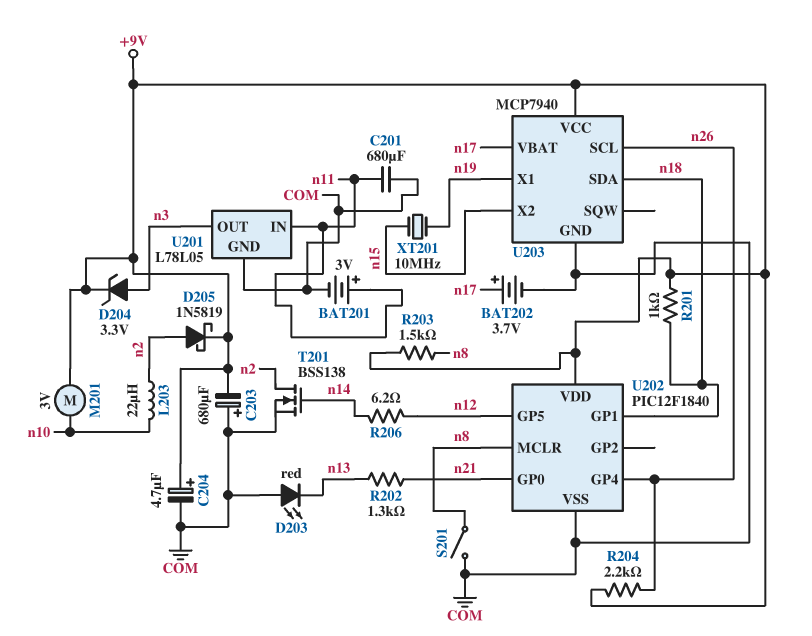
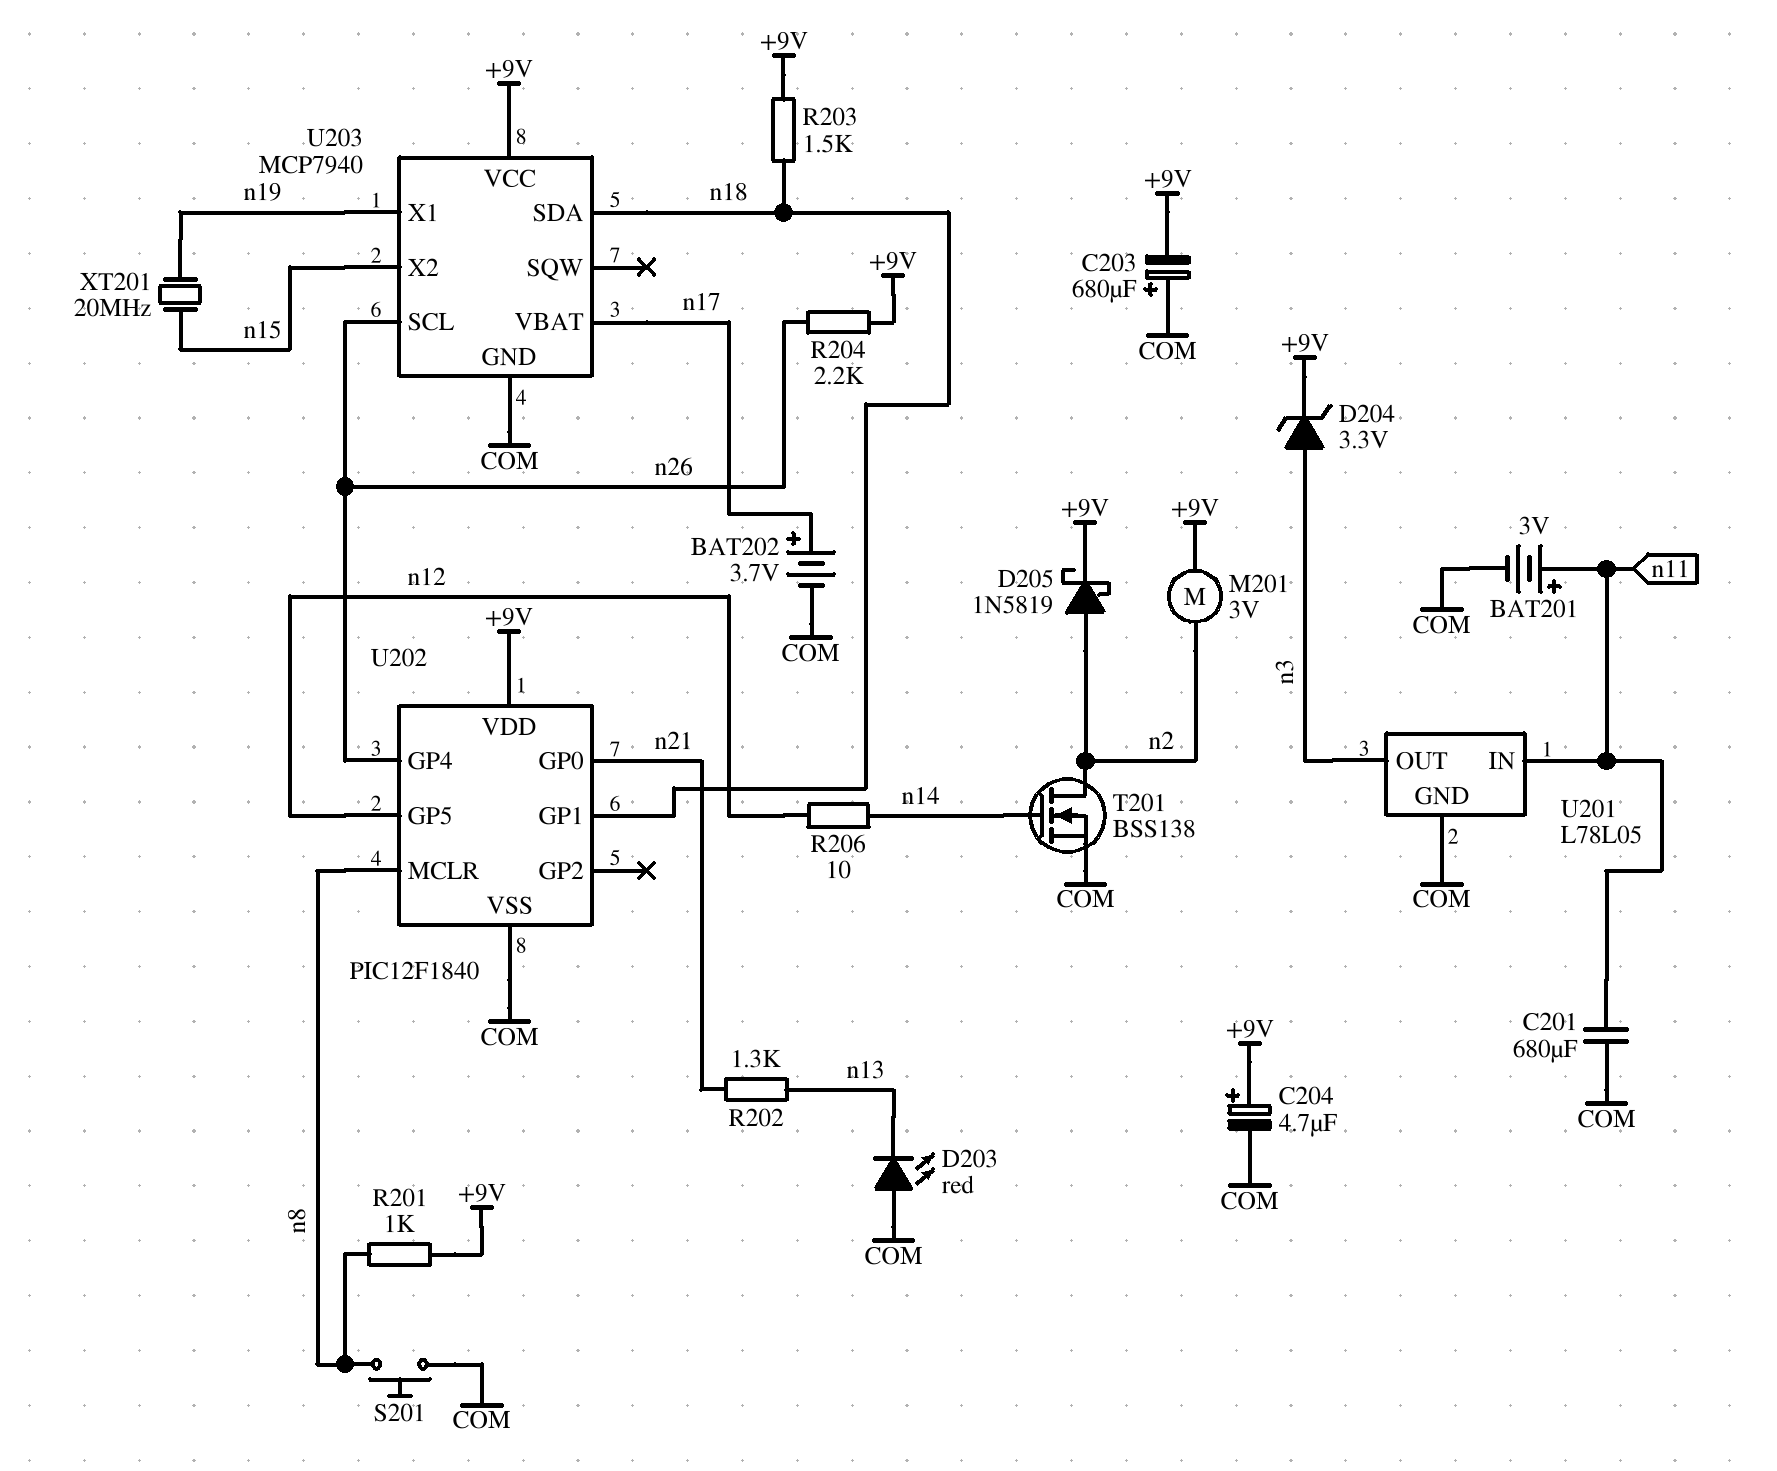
L203: 22uH (n2, n10) -> none
M201: motor 3V (+9V, n10) -> motor 3V (+9V, n2)
R201: 1k (+9V, n18) -> 1k (+9V, n8)
R203: 1.5k (+9V, n8) -> 1.5k (+9V, n18)
R206: 6.2 (n12, n14) -> 10 (n12, n14)
S201: switch (COM, n8) -> button (COM, n8)
XT201: 10MHz (n15, n19) -> 20MHz (n15, n19)

